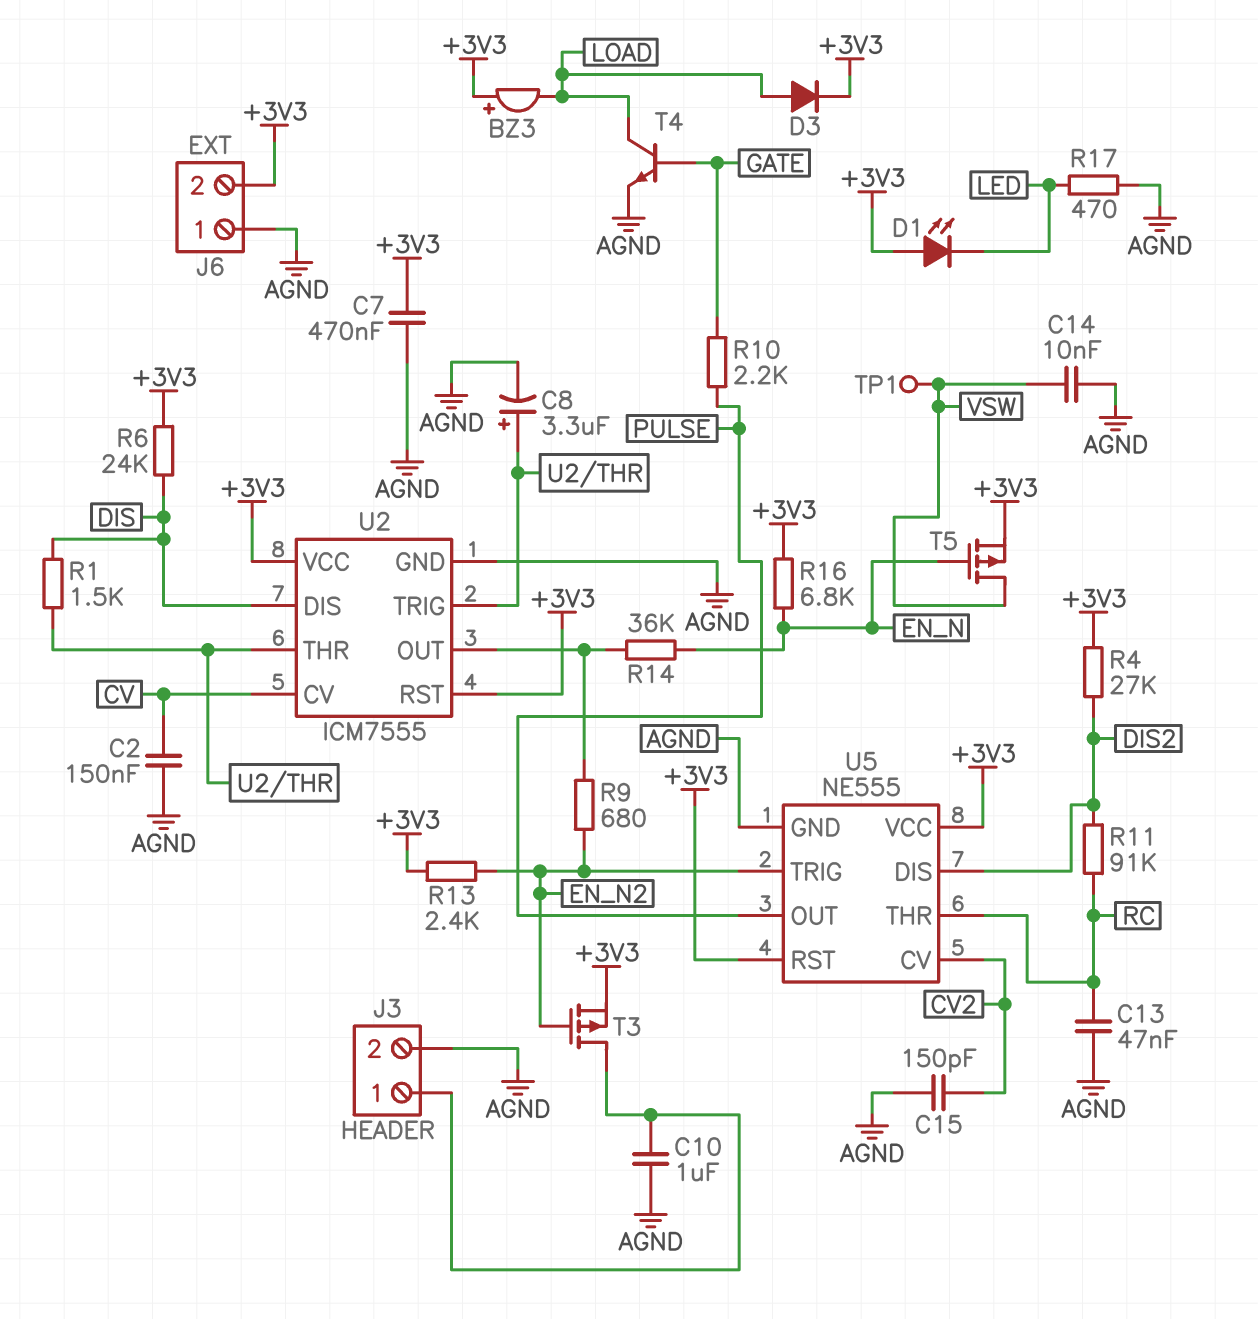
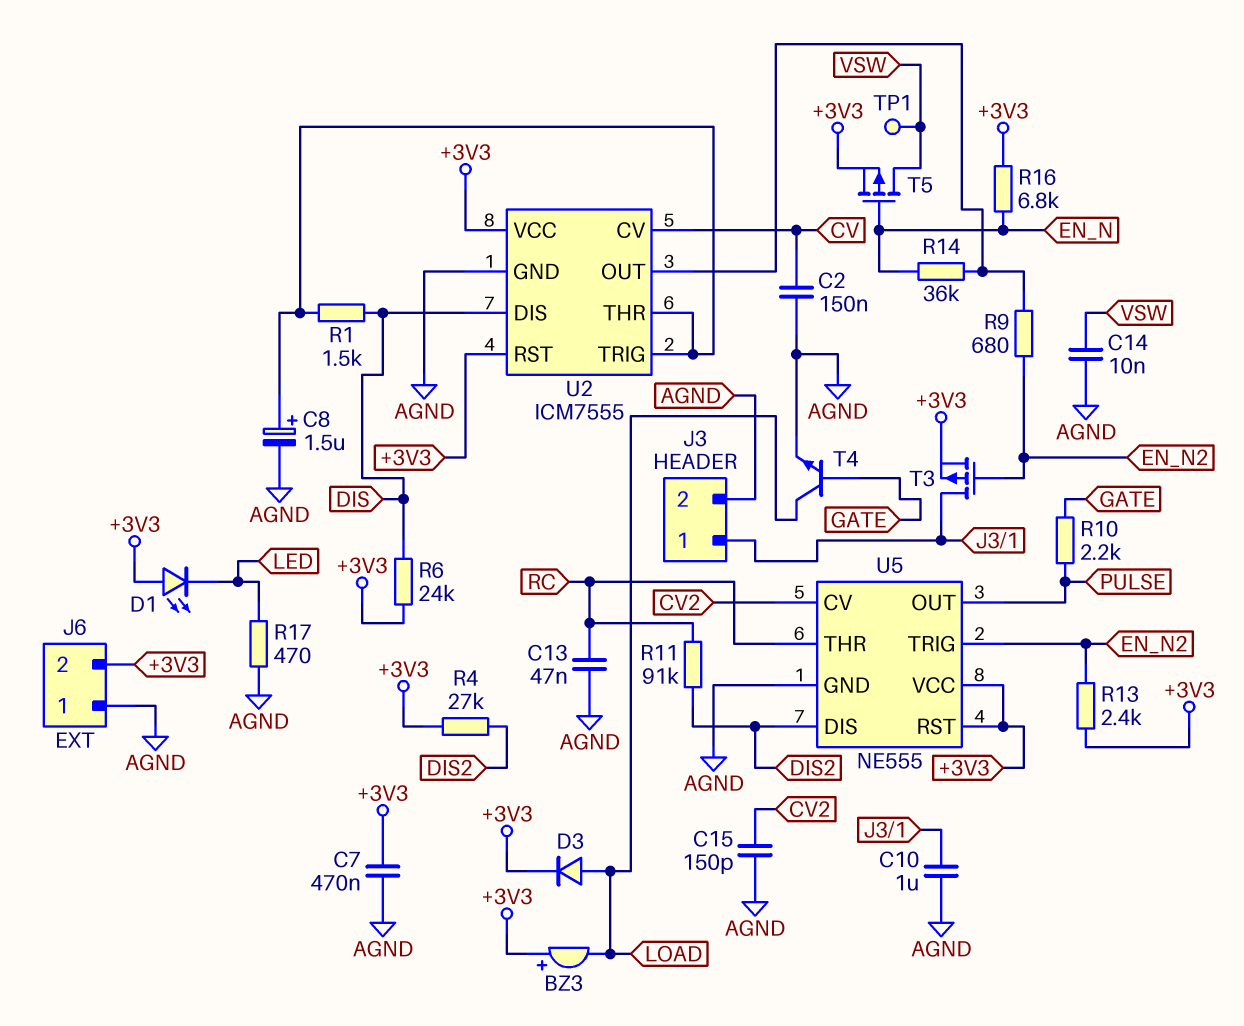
C8: 3.3uF (plus U2/THR, minus AGND) -> 1.5uF (plus U2/THR, minus AGND)

